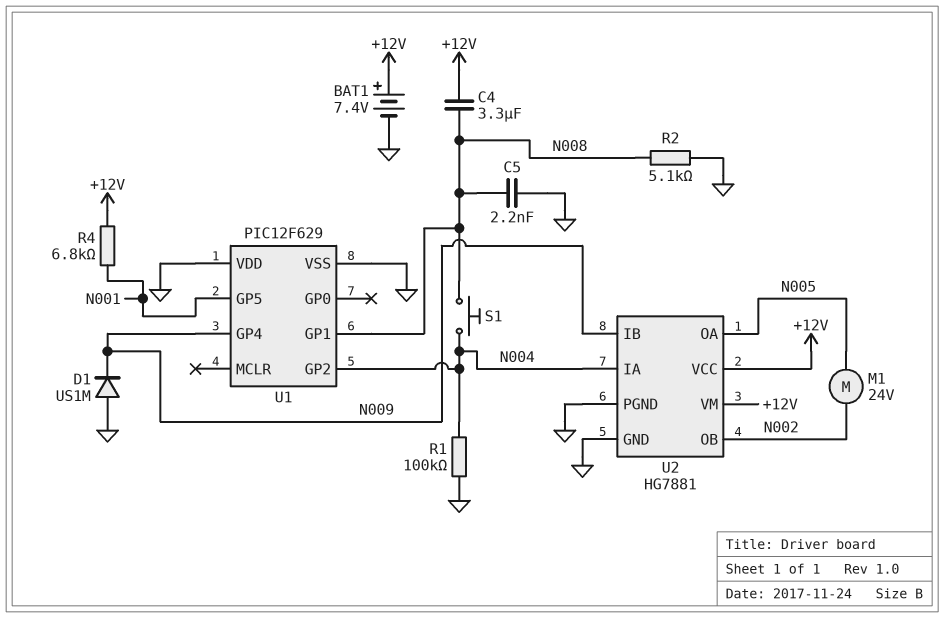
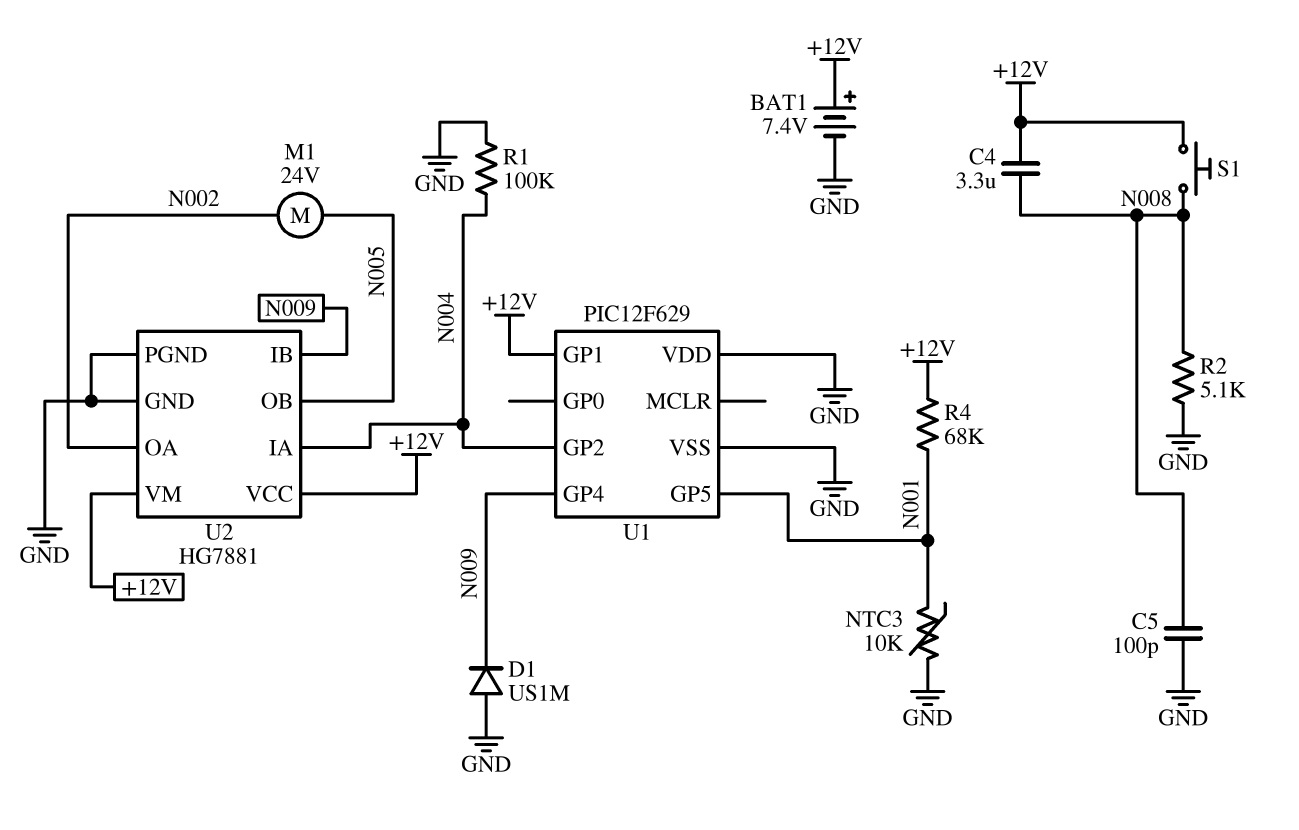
C5: 2.2nF (GND, N008) -> 100pF (GND, N008)
NTC3: none -> 10k (GND, N001)
R4: 6.8k (+12V, N001) -> 68k (+12V, N001)
S1: button (N004, N008) -> button (+12V, N008)
U1 pin GP1: N008 -> +12V
U2 pin OA: N005 -> N002
U2 pin OB: N002 -> N005

